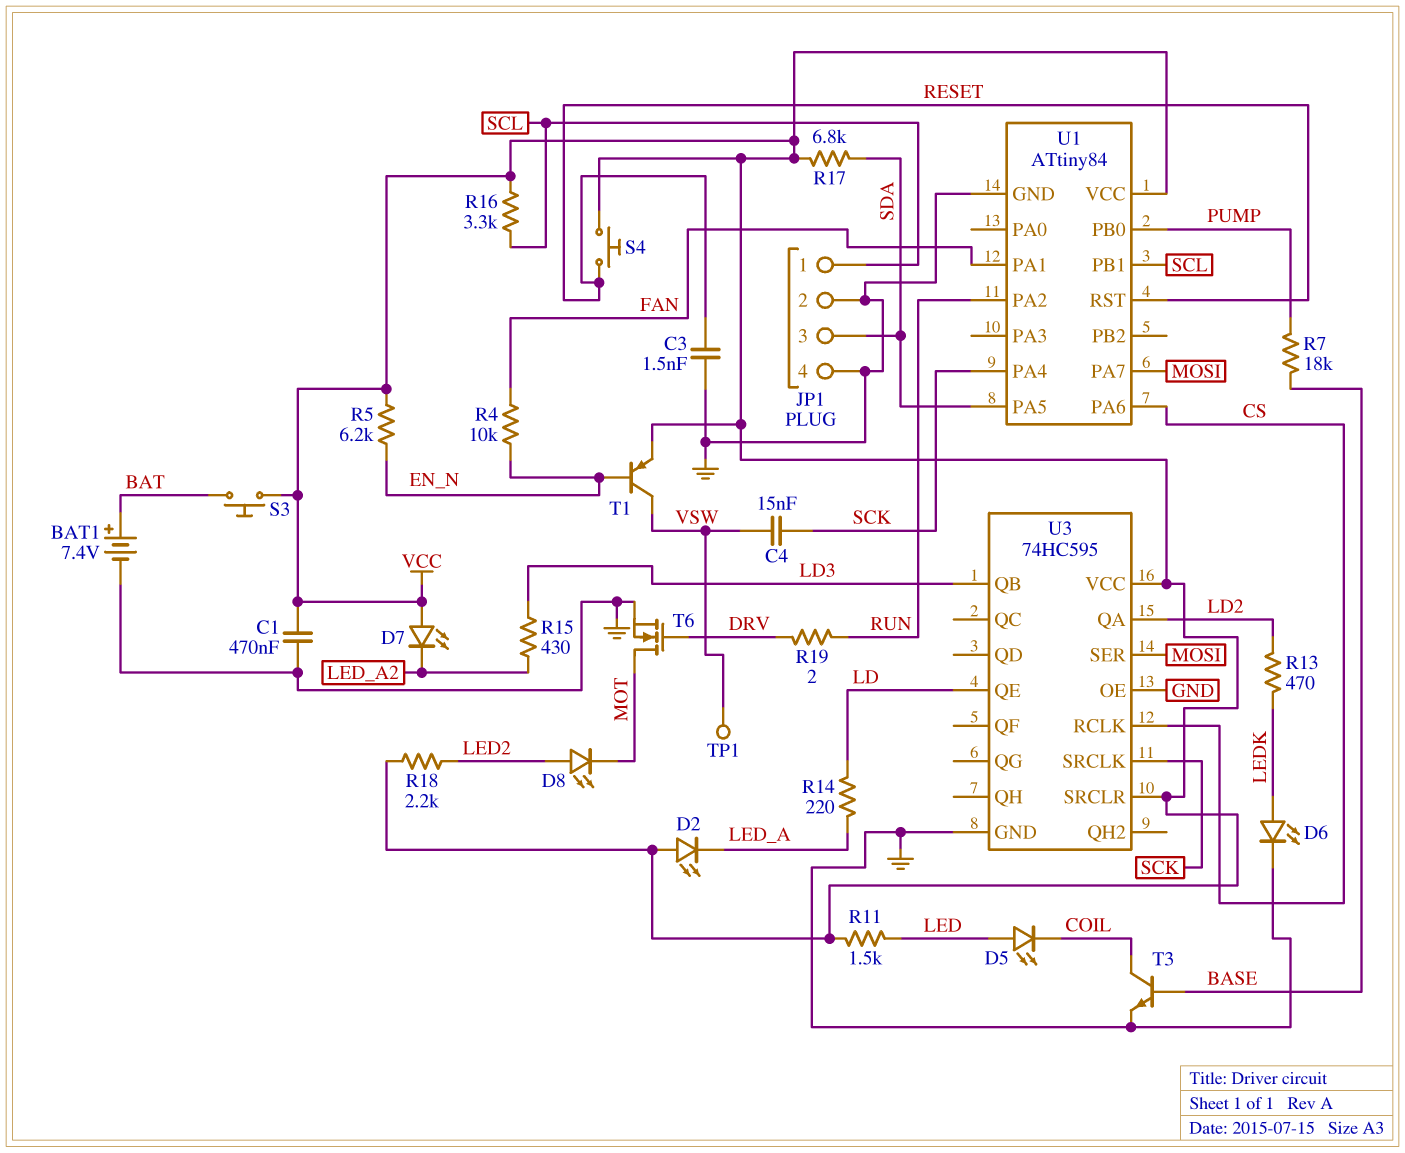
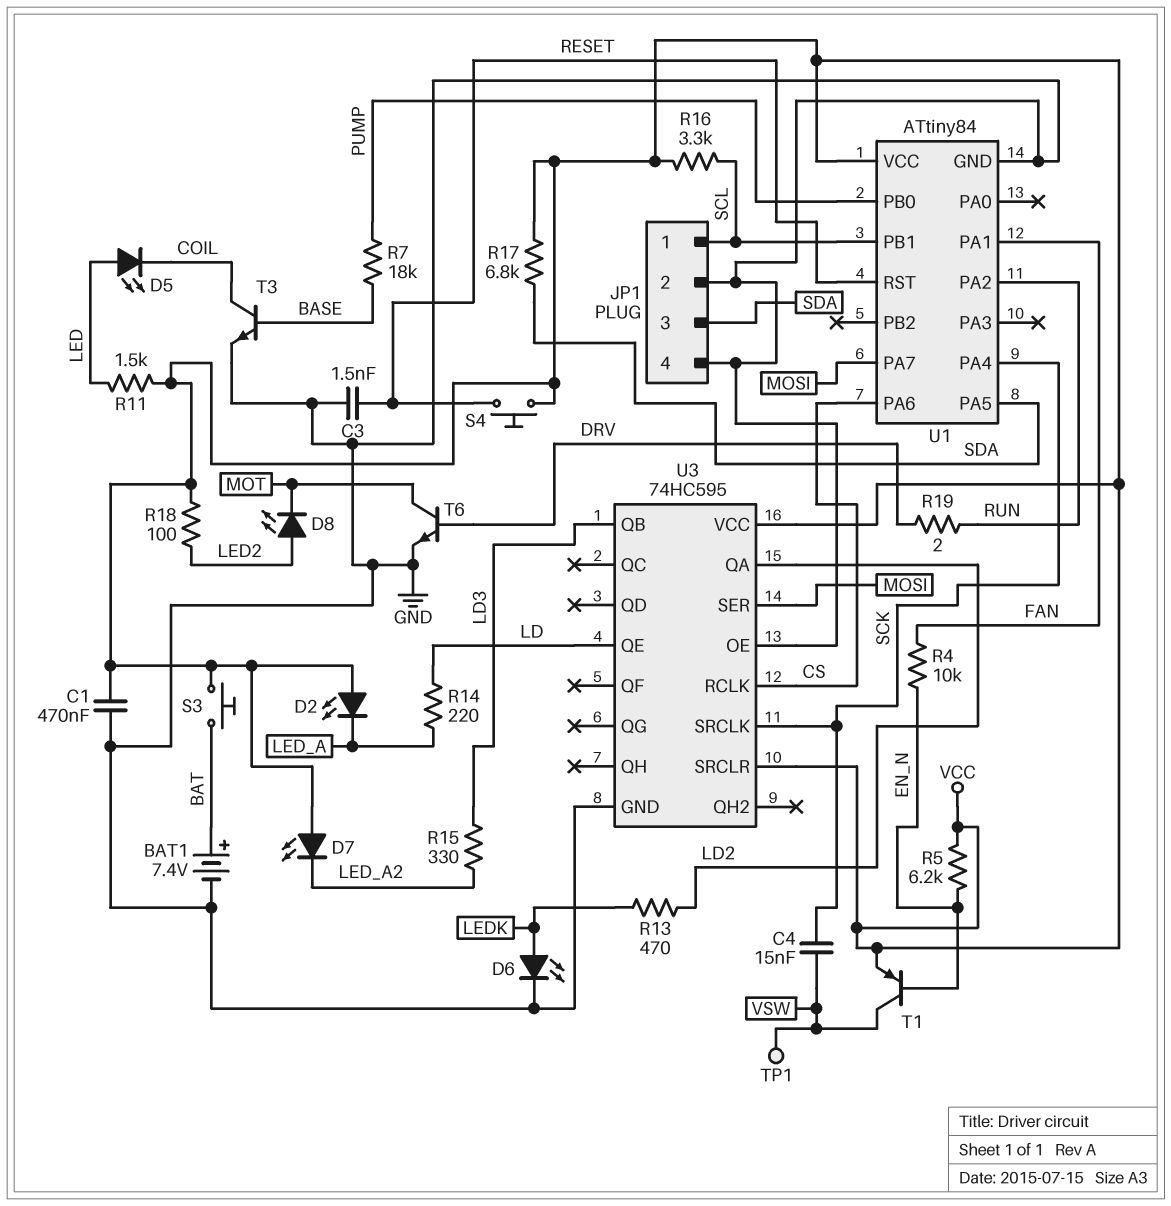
R15: 430 (LD3, LED_A2) -> 330 (LD3, LED_A2)
R18: 2.2k (LED2, VCC) -> 100 (LED2, VCC)
T6: NMOS (G DRV, D MOT, S GND) -> NPN (B DRV, C MOT, E GND)

